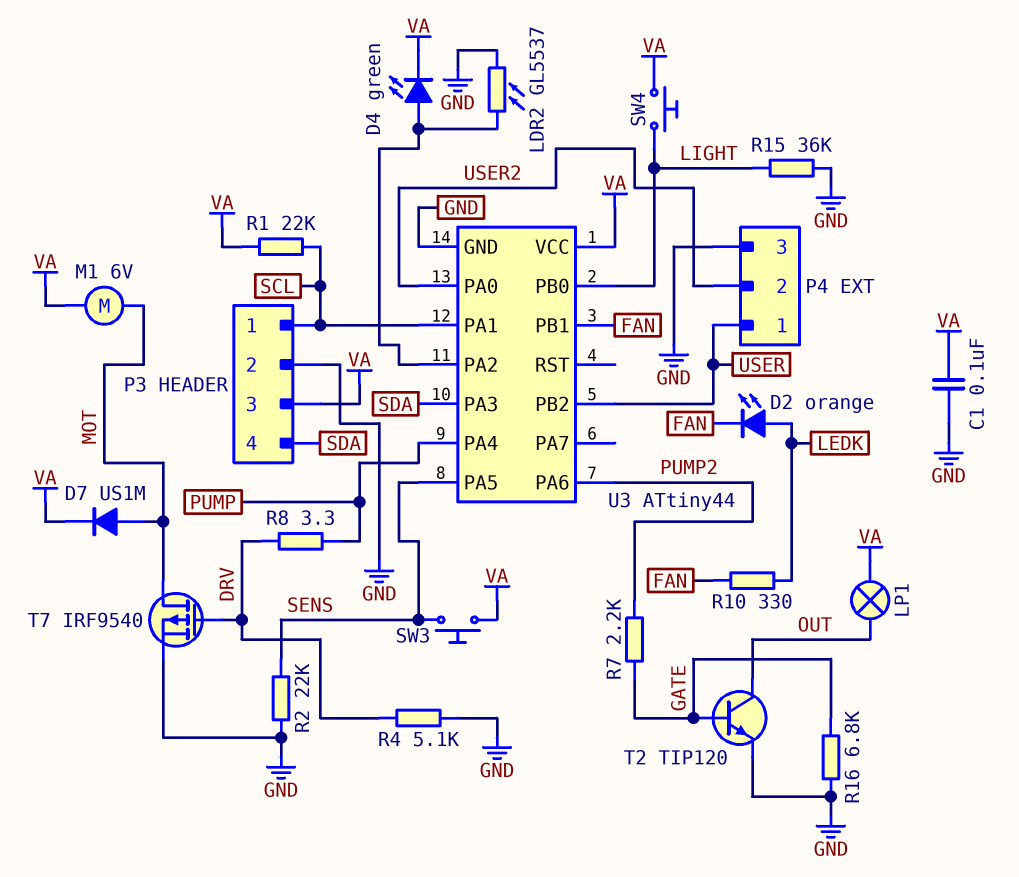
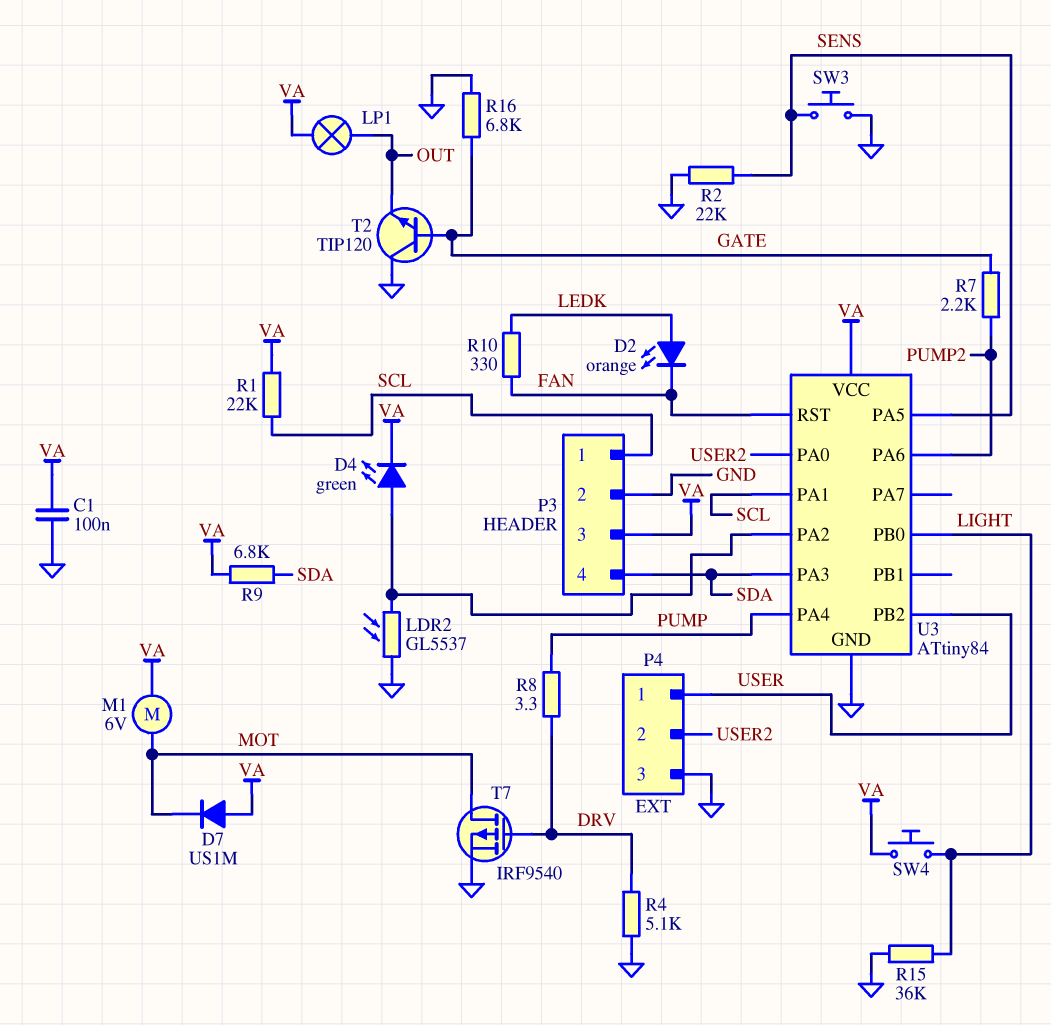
D7: diode US1M (A MOT, K VA) -> diode US1M (A VA, K MOT)
R9: none -> 6.8k (SDA, VA)
SW3: button (SENS, VA) -> button (GND, SENS)
T2: NPN TIP120 (B GATE, C OUT, E GND) -> NPN TIP120 (B GATE, C GND, E OUT)
U3: ATtiny44 -> ATtiny84
U3 pin PB1: FAN -> none
U3 pin RST: none -> FAN

